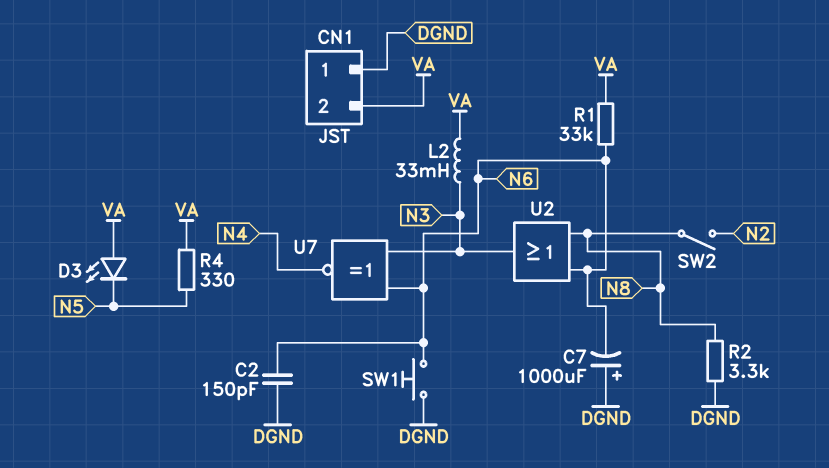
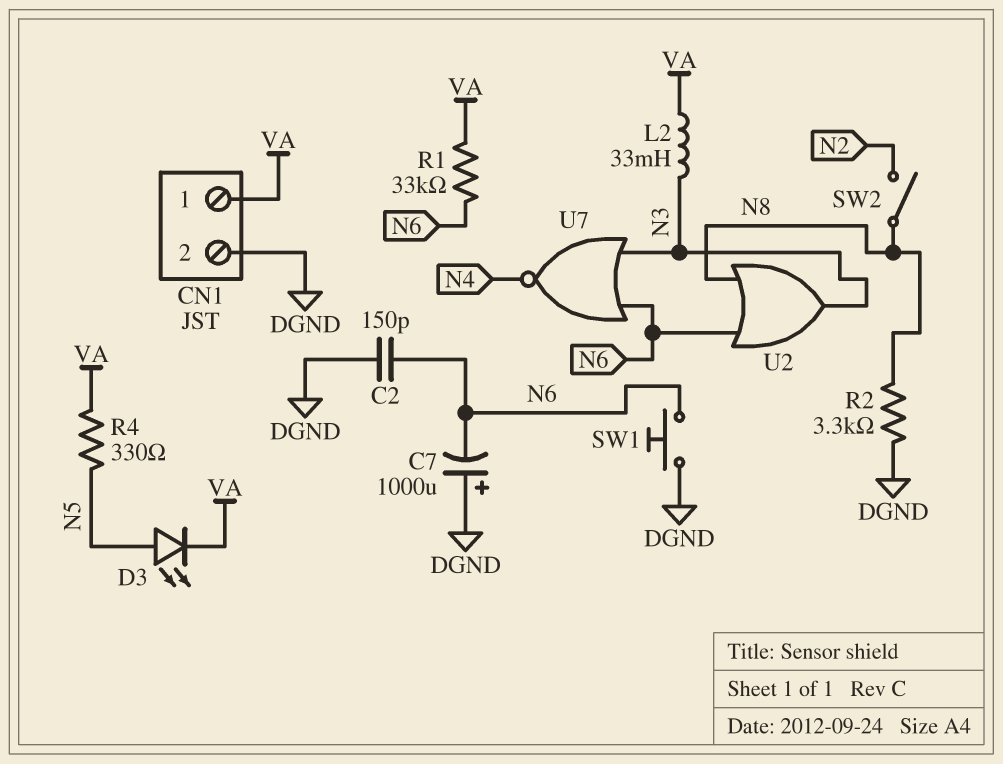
CN1 pin 1: DGND -> VA
CN1 pin 2: VA -> DGND
D3: LED (A VA, K N5) -> LED (A N5, K VA)
U7: XNOR (in N3, in N6, out N4) -> NOR (in N3, in N6, out N4)

